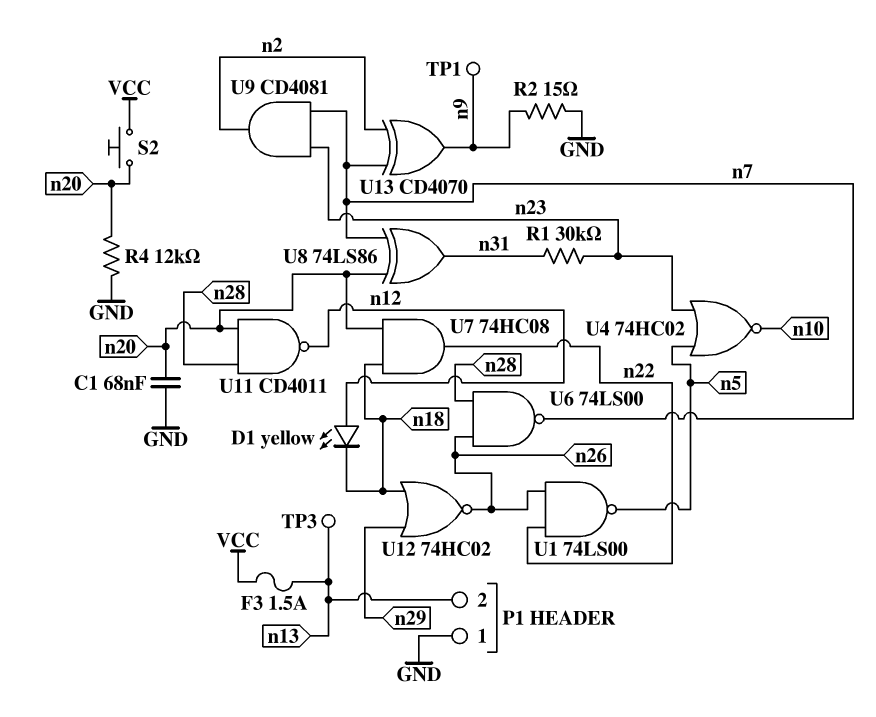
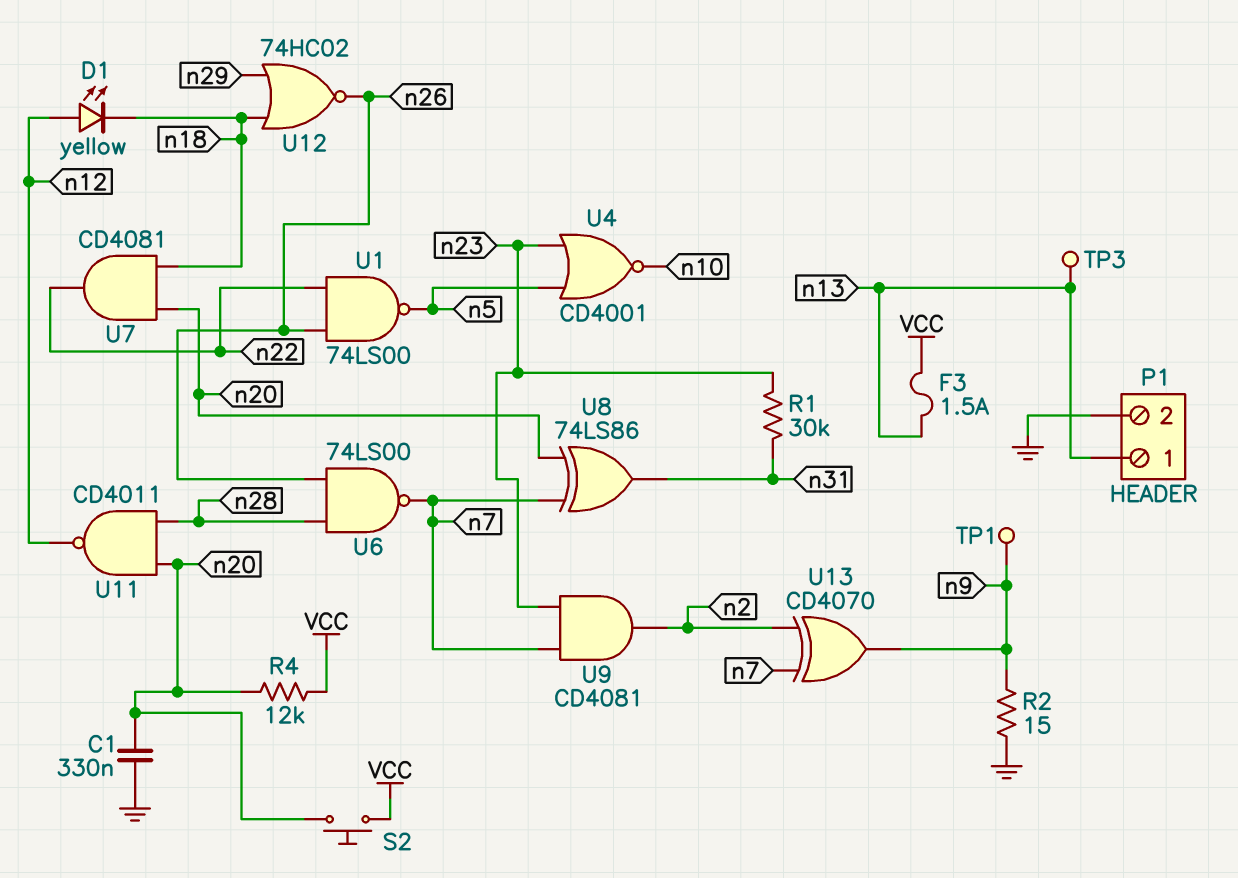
C1: 68nF (GND, n20) -> 330nF (GND, n20)
P1 pin 1: GND -> n13
P1 pin 2: n13 -> GND
R4: 12k (GND, n20) -> 12k (VCC, n20)
U4: NOR 74HC02 (in n5, in n23, out n10) -> NOR CD4001 (in n5, in n23, out n10)
U7: AND 74HC08 (in n18, in n20, out n22) -> AND CD4081 (in n18, in n20, out n22)

